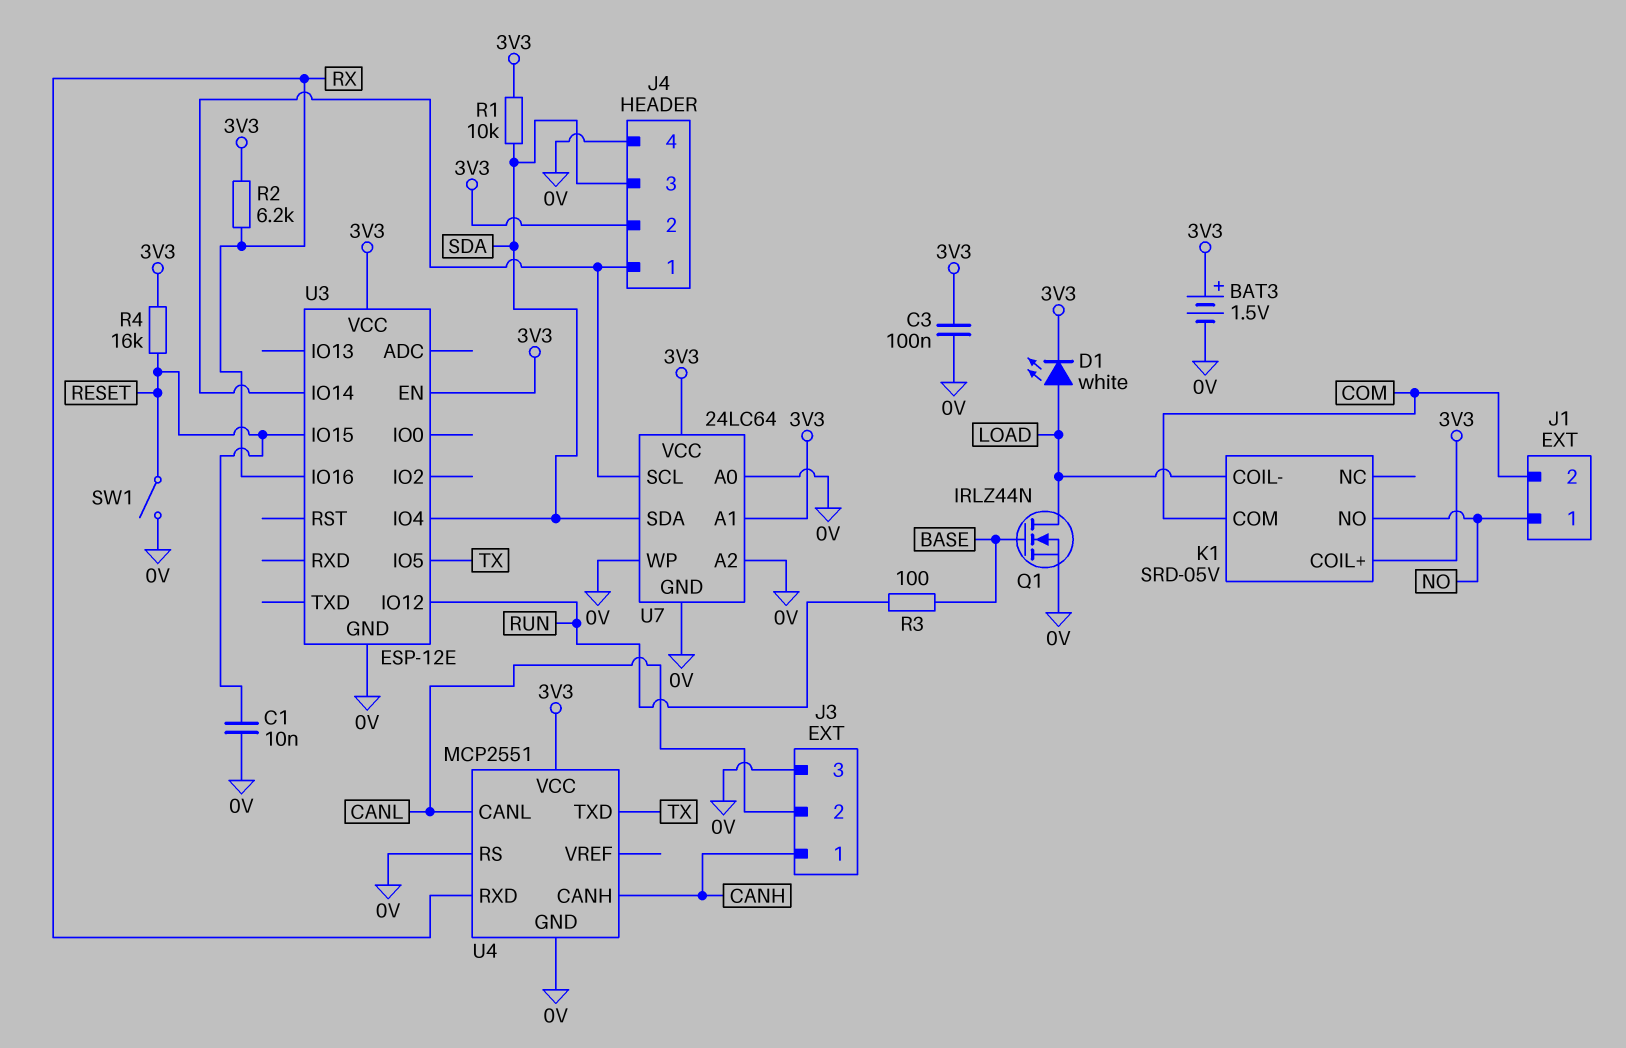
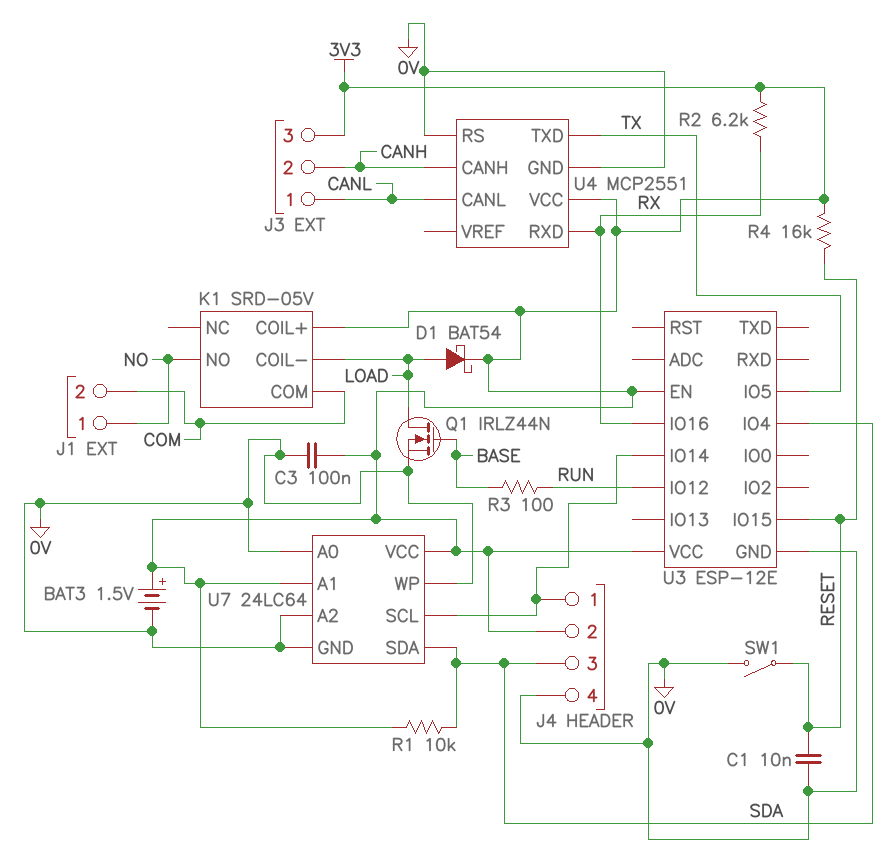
D1: LED white (A LOAD, K 3V3) -> schottky BAT54 (A LOAD, K 3V3)
J3 pin 1: CANH -> CANL
J3 pin 2: CANL -> CANH
J3 pin 3: 0V -> 3V3

